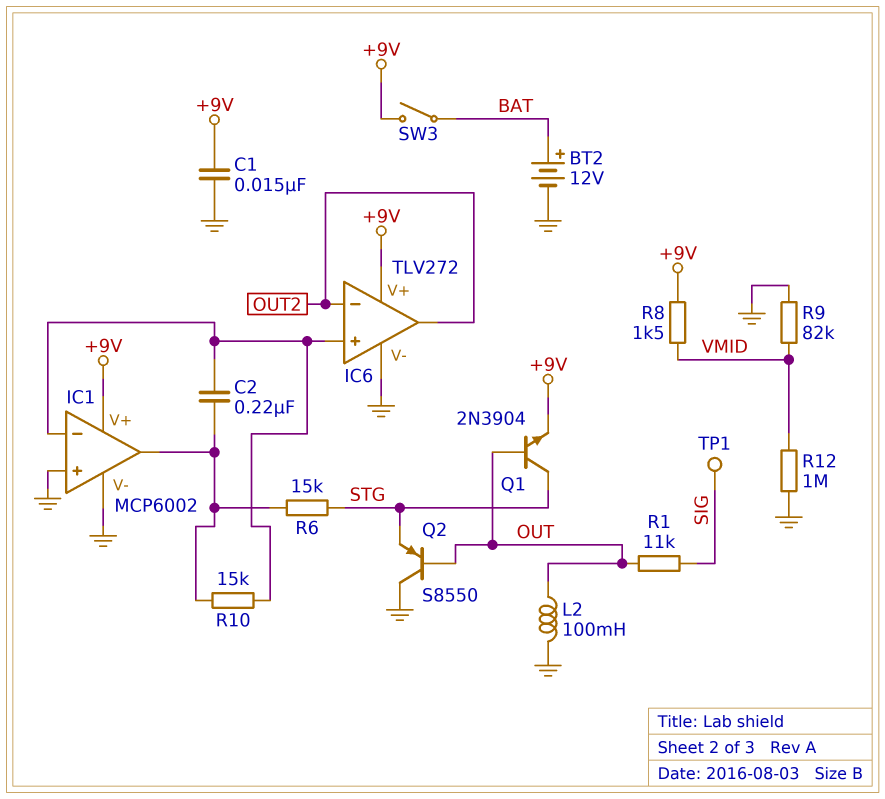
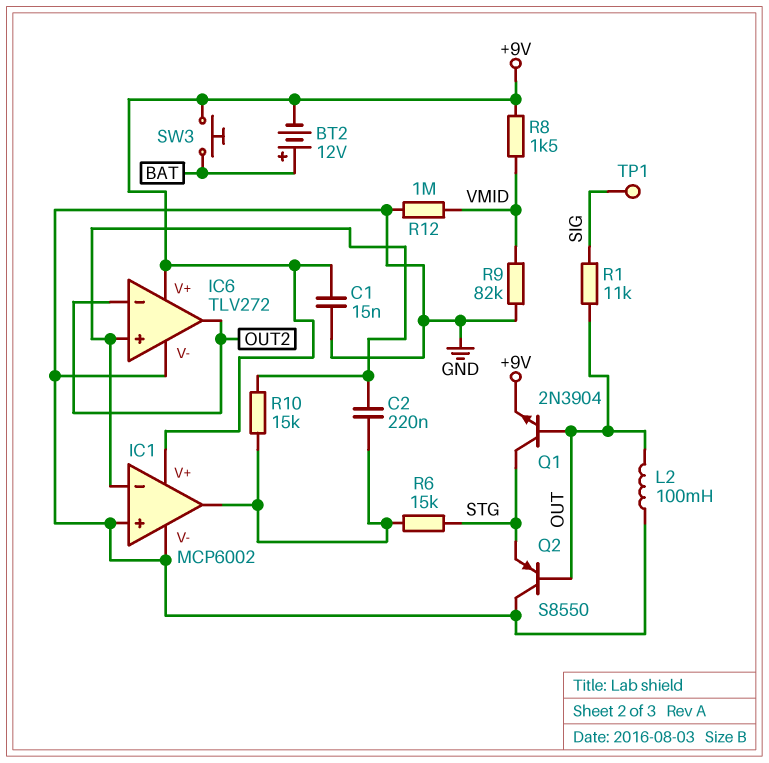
BT2: 12V (plus BAT, minus GND) -> 12V (plus BAT, minus +9V)
SW3: switch (+9V, BAT) -> button (+9V, BAT)

